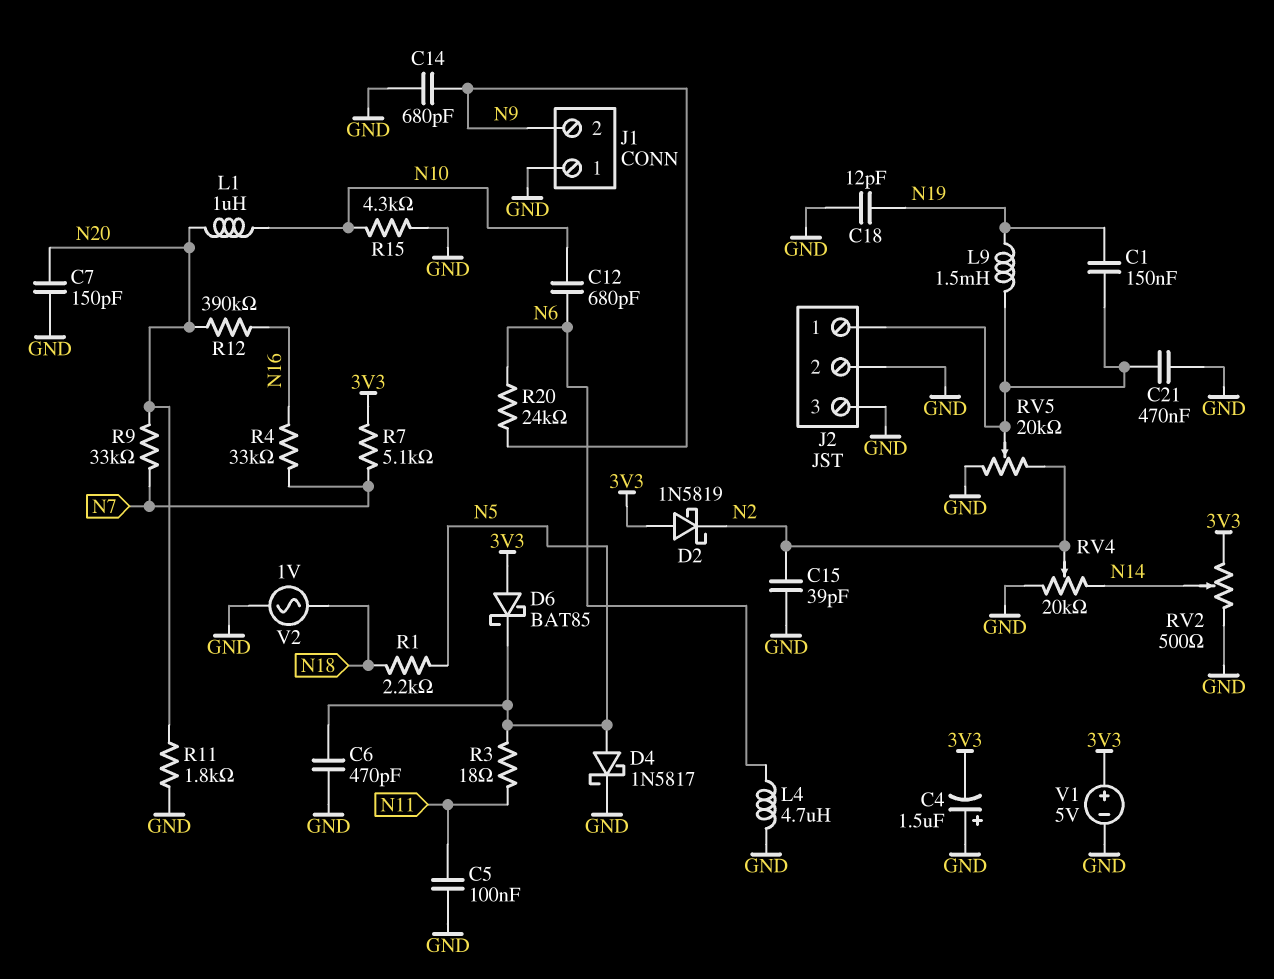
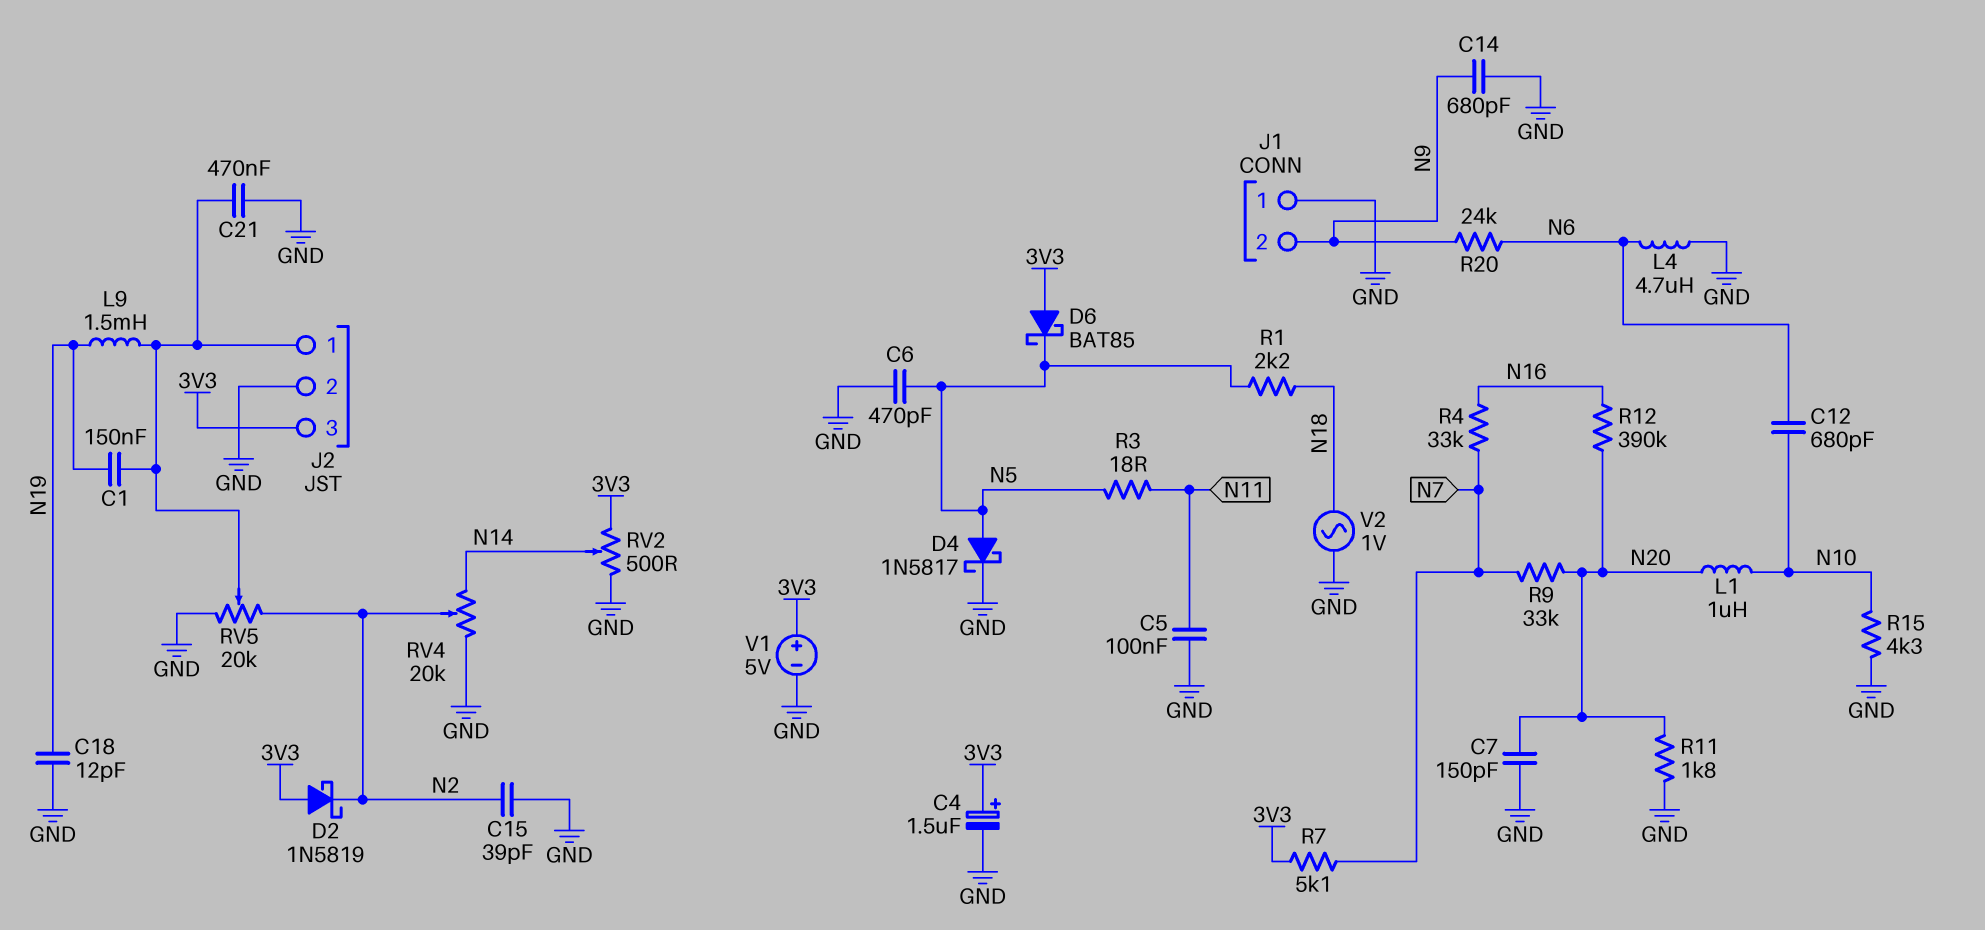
C4: 1.5uF (plus GND, minus 3V3) -> 1.5uF (plus 3V3, minus GND)
J2 pin 3: GND -> 3V3

